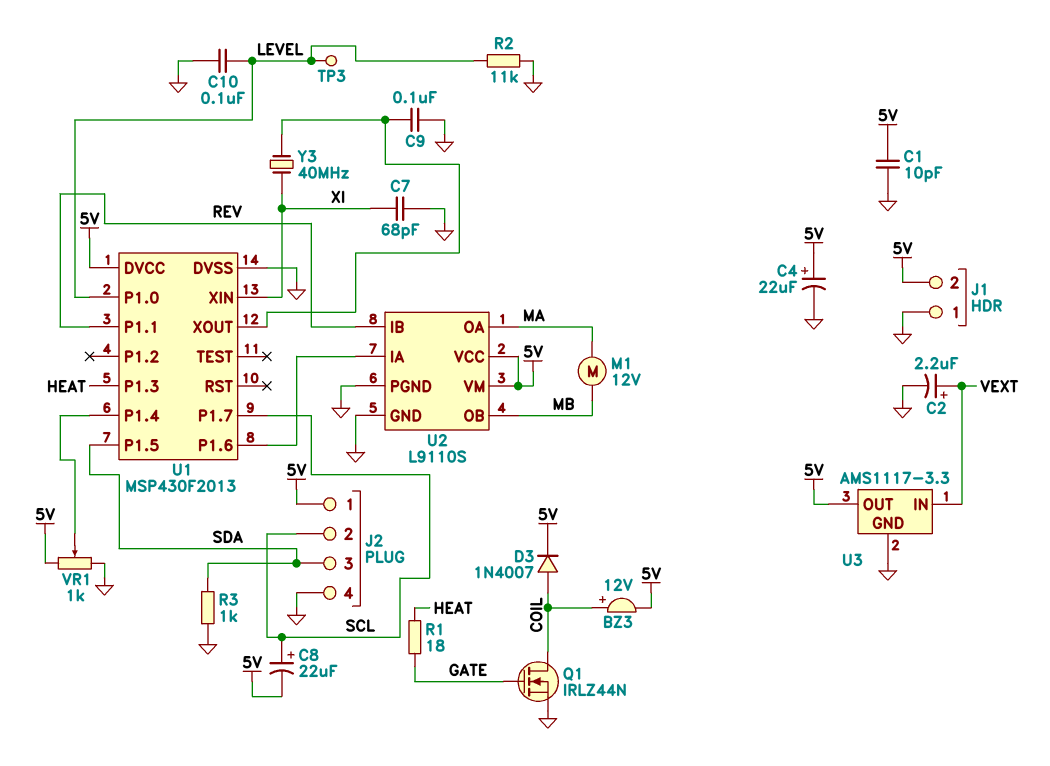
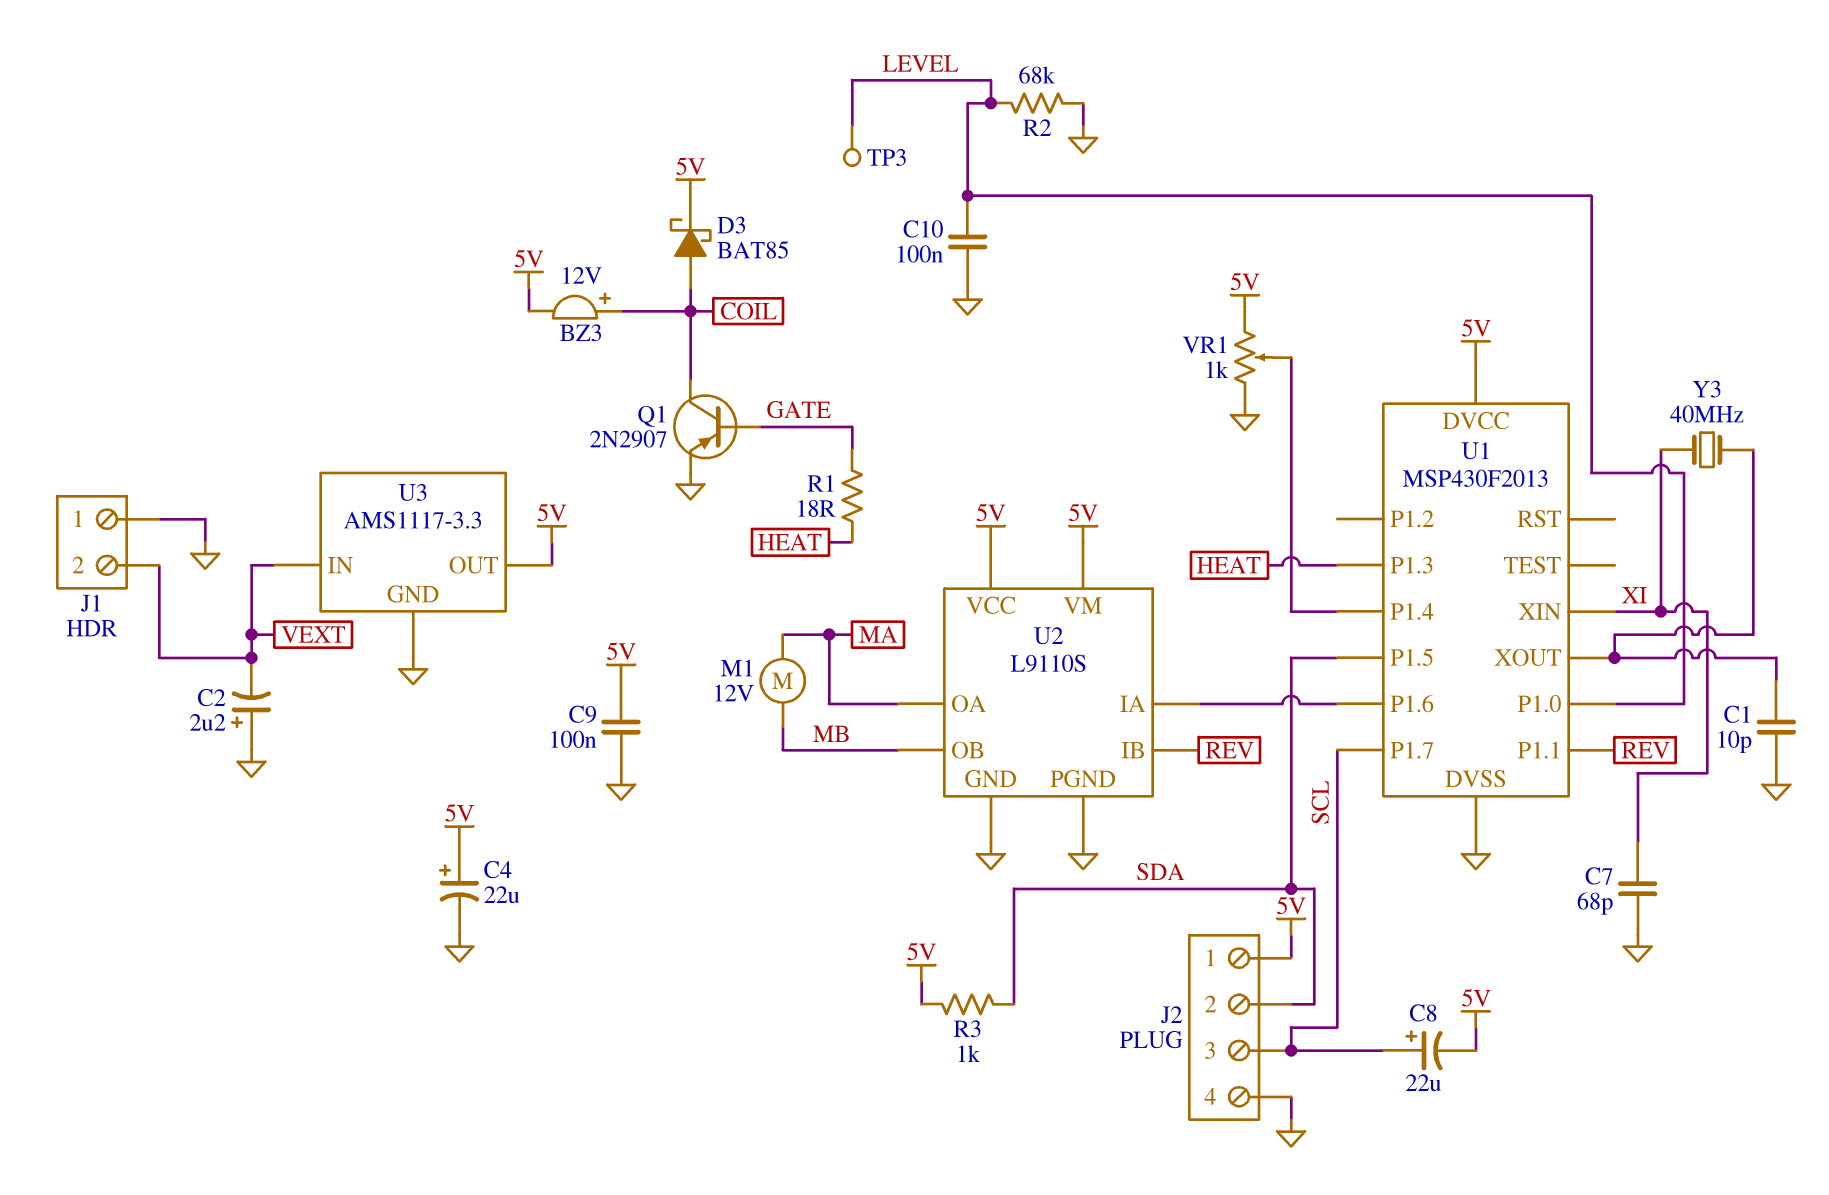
C1: 10pF (5V, GND) -> 10pF (GND, U1/XOUT)
C2: 2.2uF (plus VEXT, minus GND) -> 2.2uF (plus GND, minus VEXT)
C9: 100nF (GND, U1/XOUT) -> 100nF (5V, GND)
D3: diode 1N4007 (A COIL, K 5V) -> schottky BAT85 (A COIL, K 5V)
J1 pin 2: 5V -> VEXT
J2 pin 2: SCL -> SDA
J2 pin 3: SDA -> SCL
Q1: NMOS IRLZ44N (G GATE, D COIL, S GND) -> PNP 2N2907 (B GATE, C COIL, E GND)
R2: 11k (GND, LEVEL) -> 68k (GND, LEVEL)
R3: 1k (GND, SDA) -> 1k (5V, SDA)

